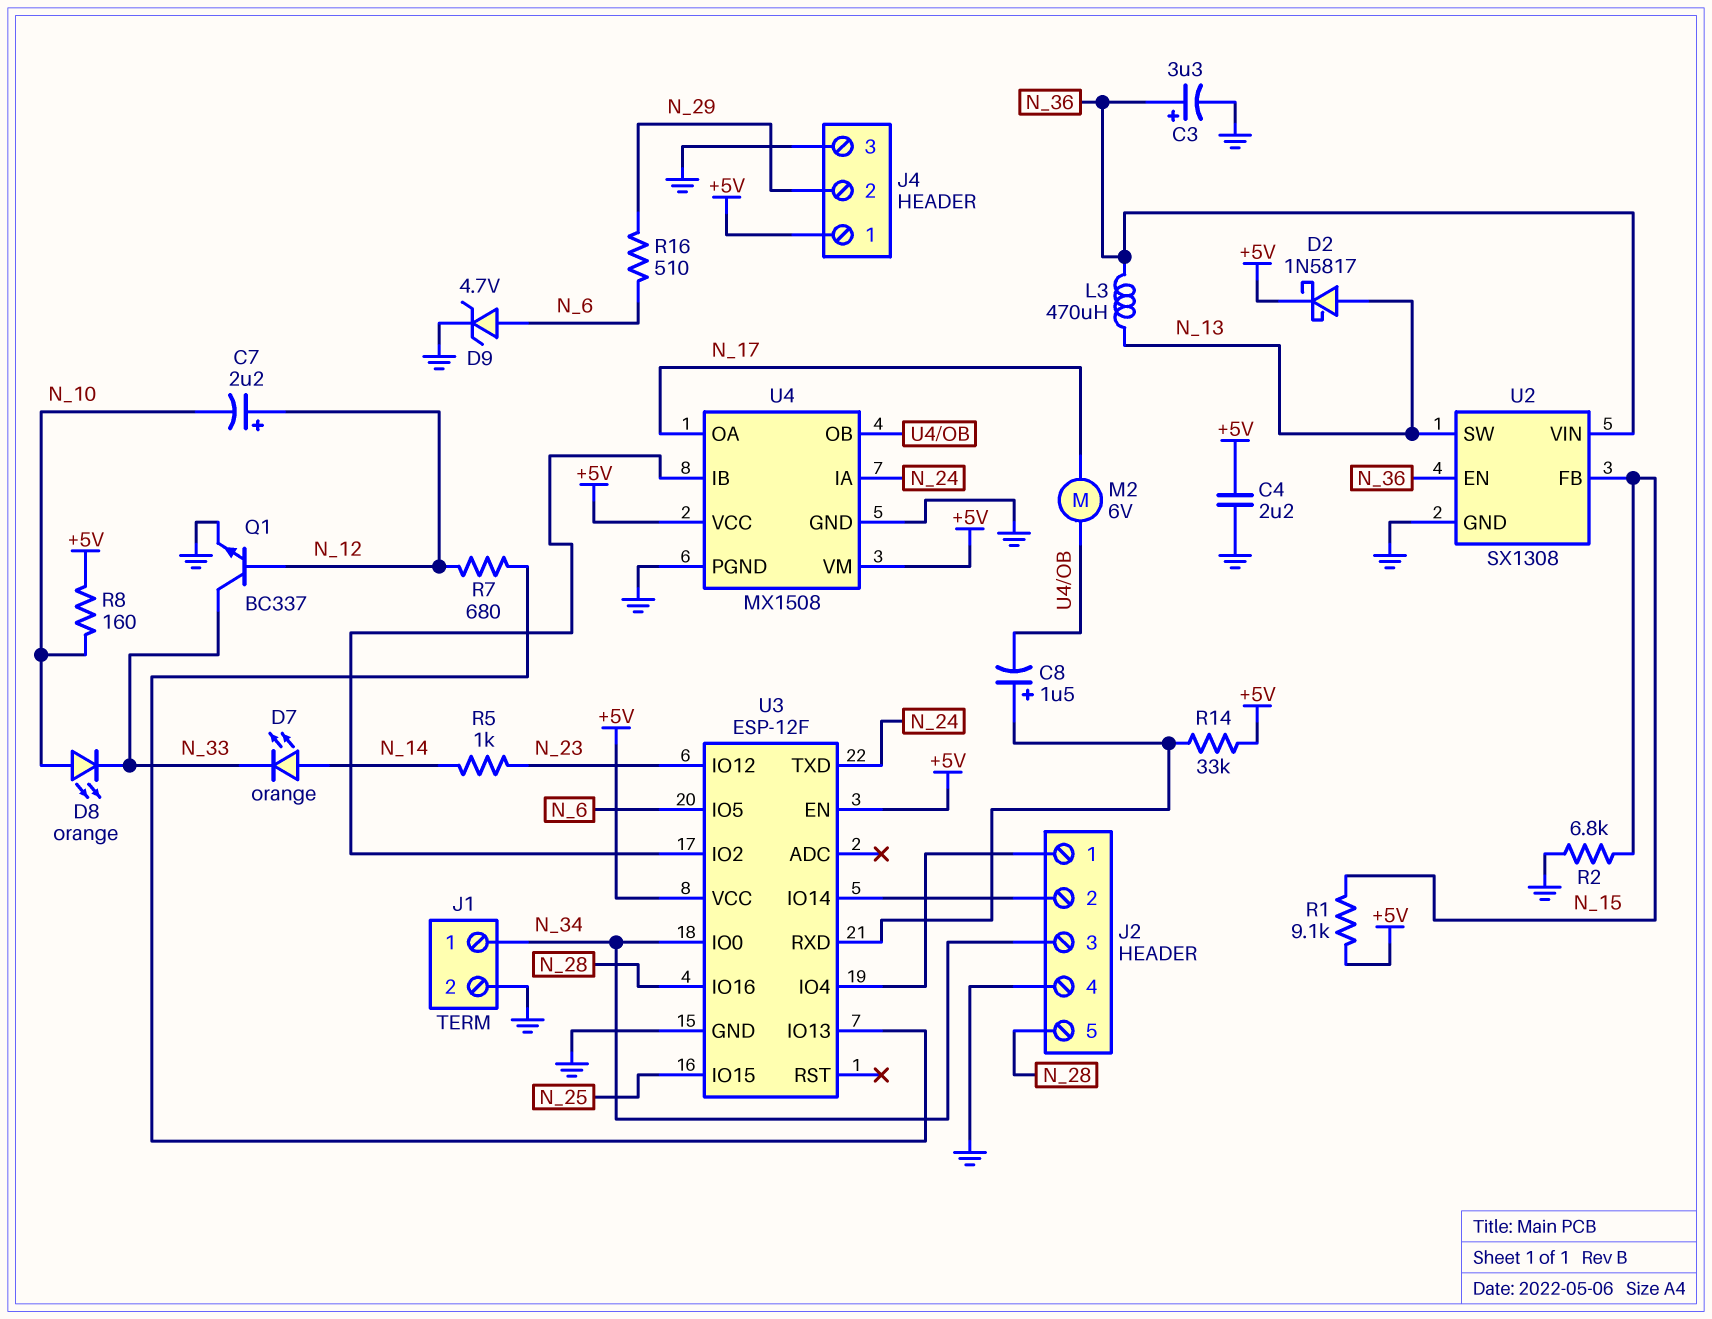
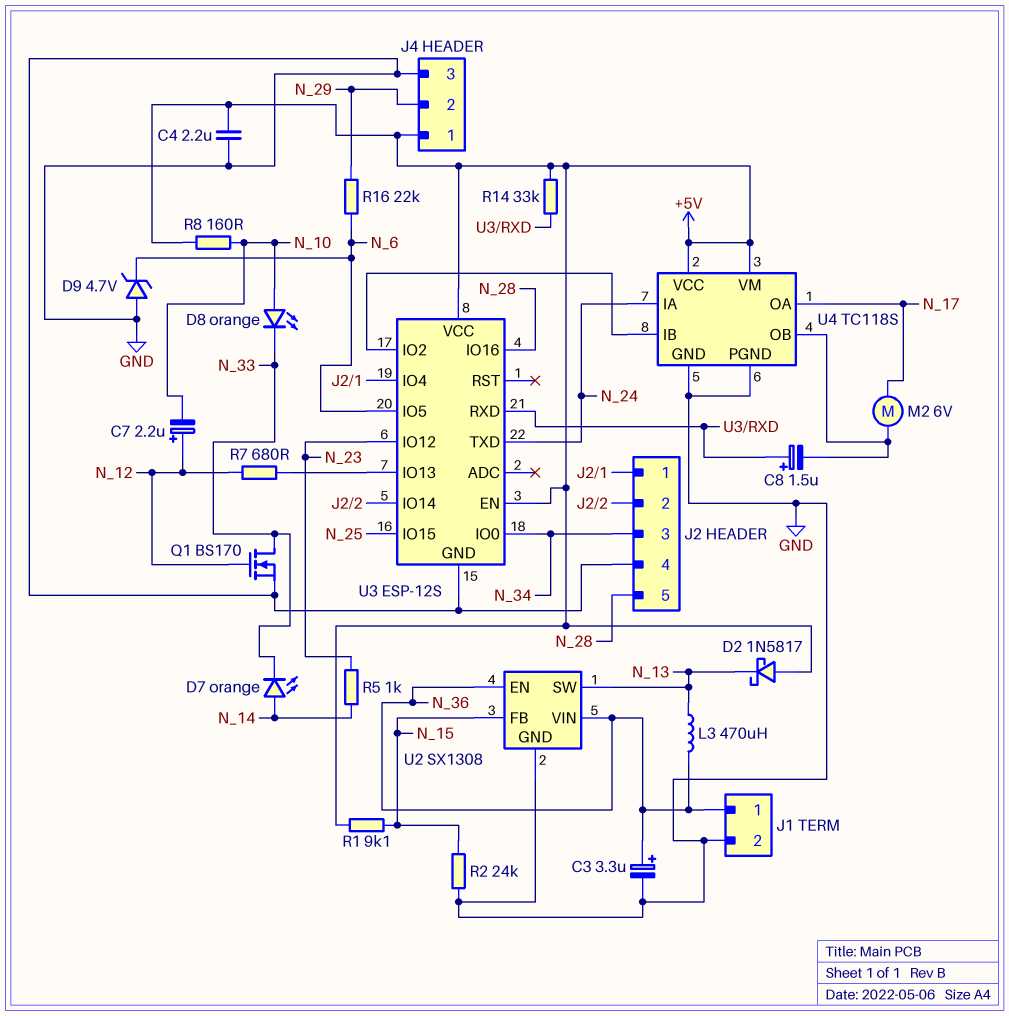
D2: schottky 1N5817 (A N_13, K +5V) -> schottky 1N5817 (A +5V, K N_13)
D9: zener 4.7V (A N_6, K GND) -> zener 4.7V (A GND, K N_6)
J1 pin 1: N_34 -> N_36
Q1: NPN BC337 (B N_12, C N_33, E GND) -> NMOS BS170 (G N_12, D N_33, S GND)
R2: 6.8k (GND, N_15) -> 24k (GND, N_15)
R16: 510 (N_6, N_29) -> 22k (N_6, N_29)
U3: ESP-12F -> ESP-12S
U4: MX1508 -> TC118S

